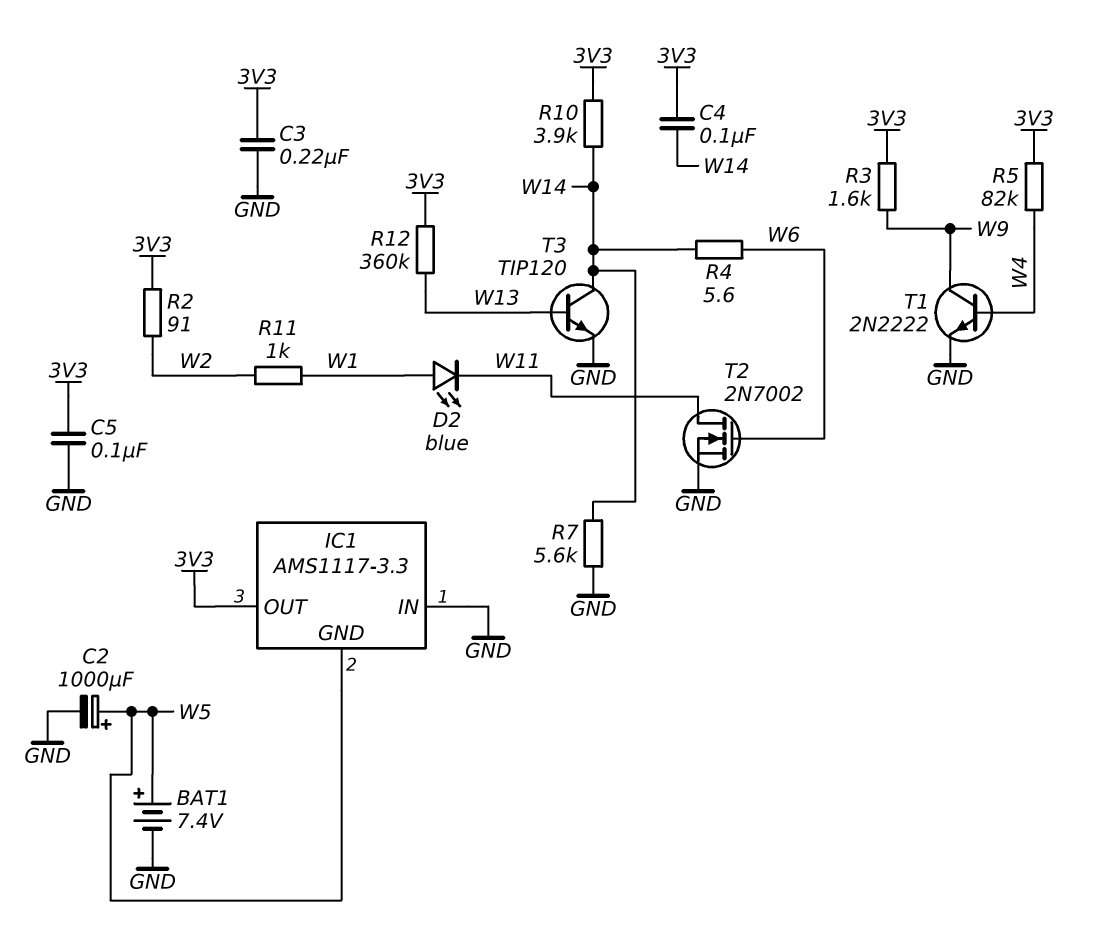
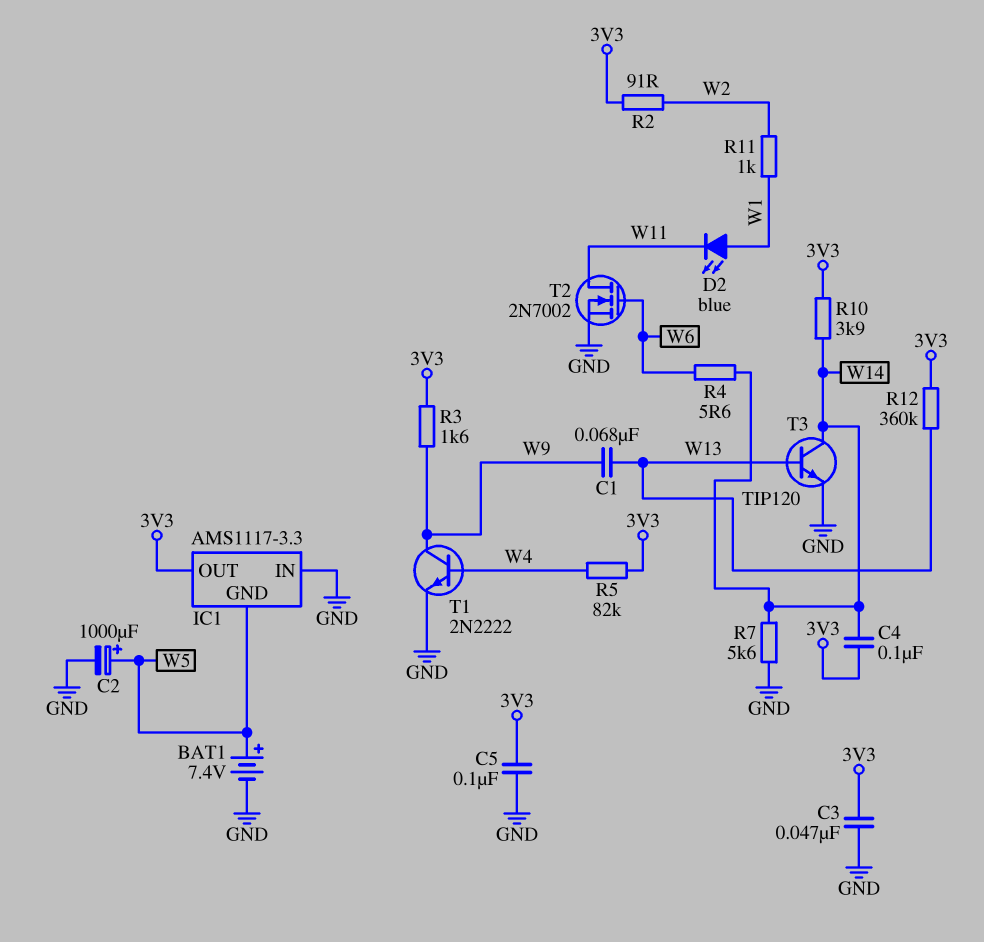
C1: none -> 68nF (W9, W13)
C3: 220nF (3V3, GND) -> 47nF (3V3, GND)

